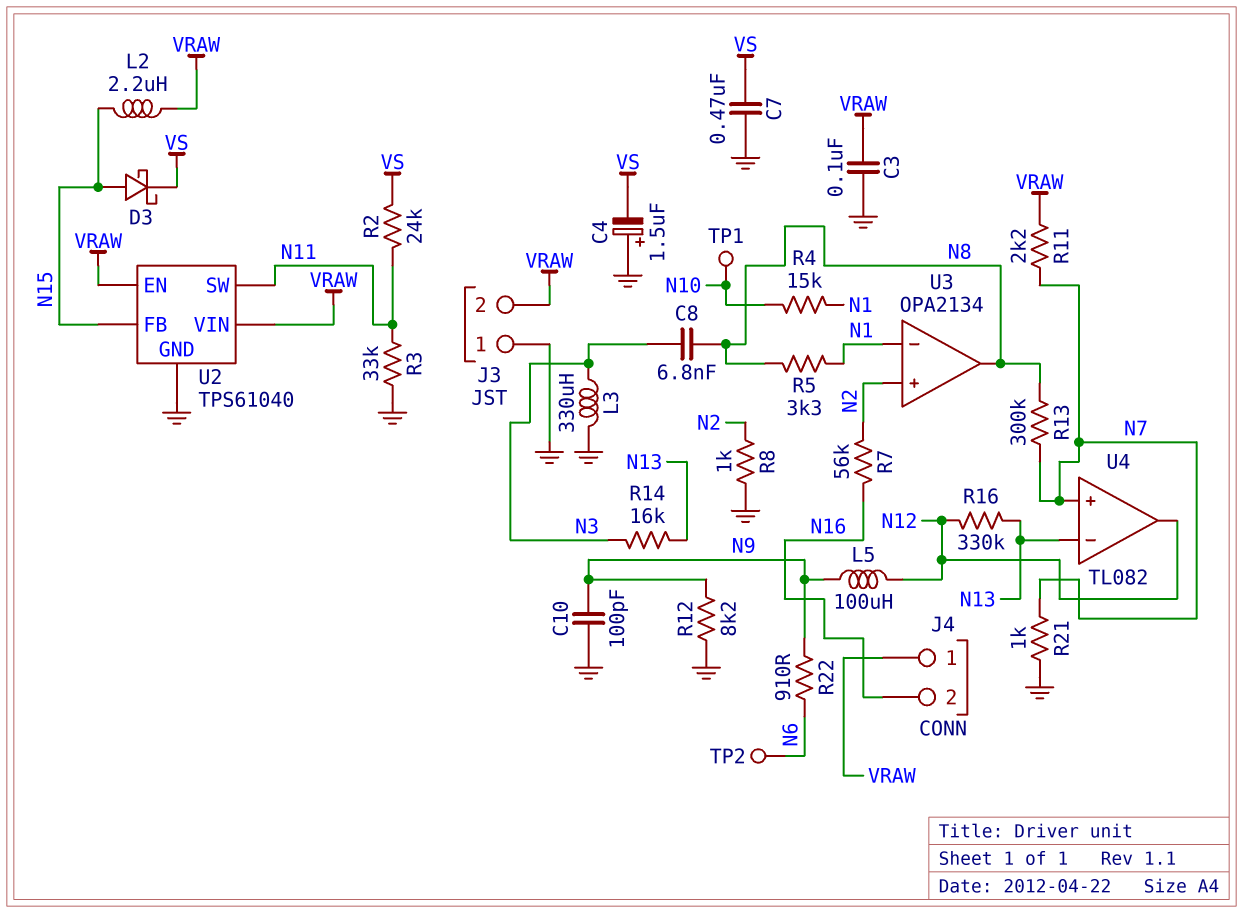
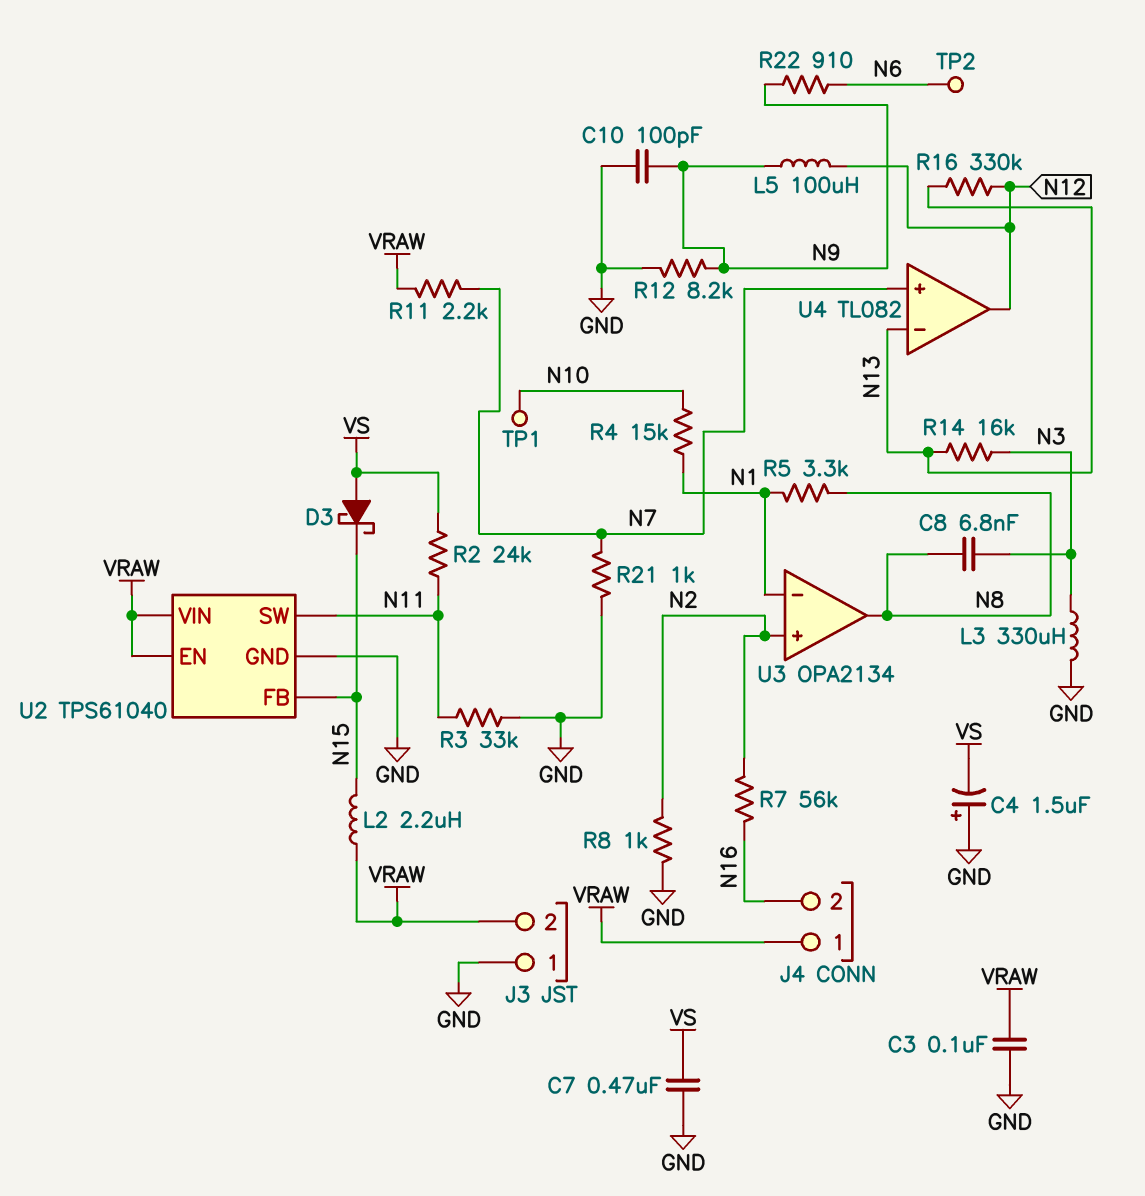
D3: schottky (A N15, K VS) -> schottky (A VS, K N15)
R13: 300k (N7, N8) -> none

